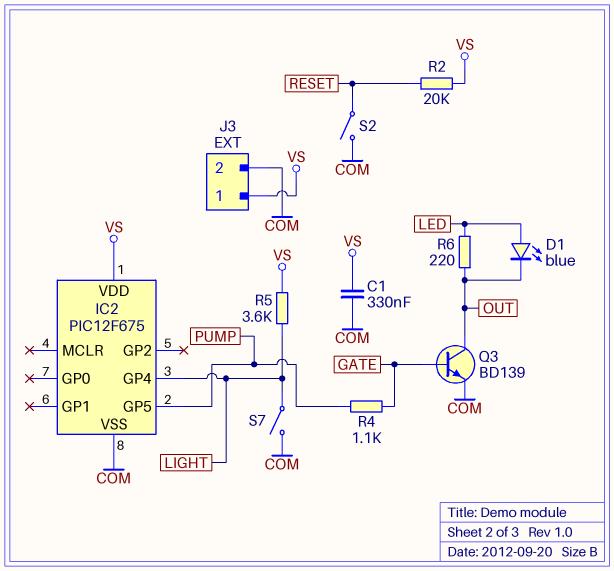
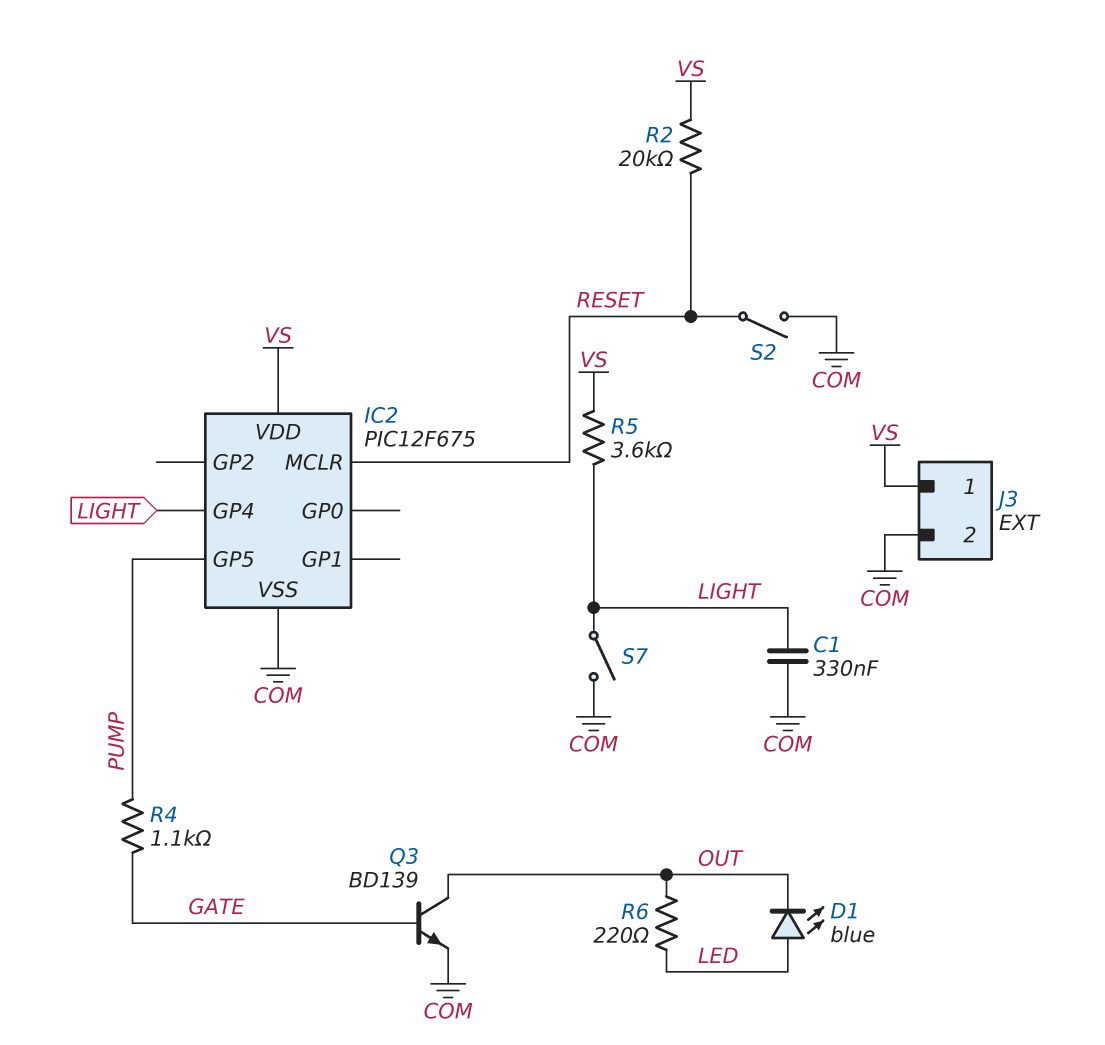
C1: 330nF (COM, VS) -> 330nF (COM, LIGHT)
IC2 pin MCLR: none -> RESET

